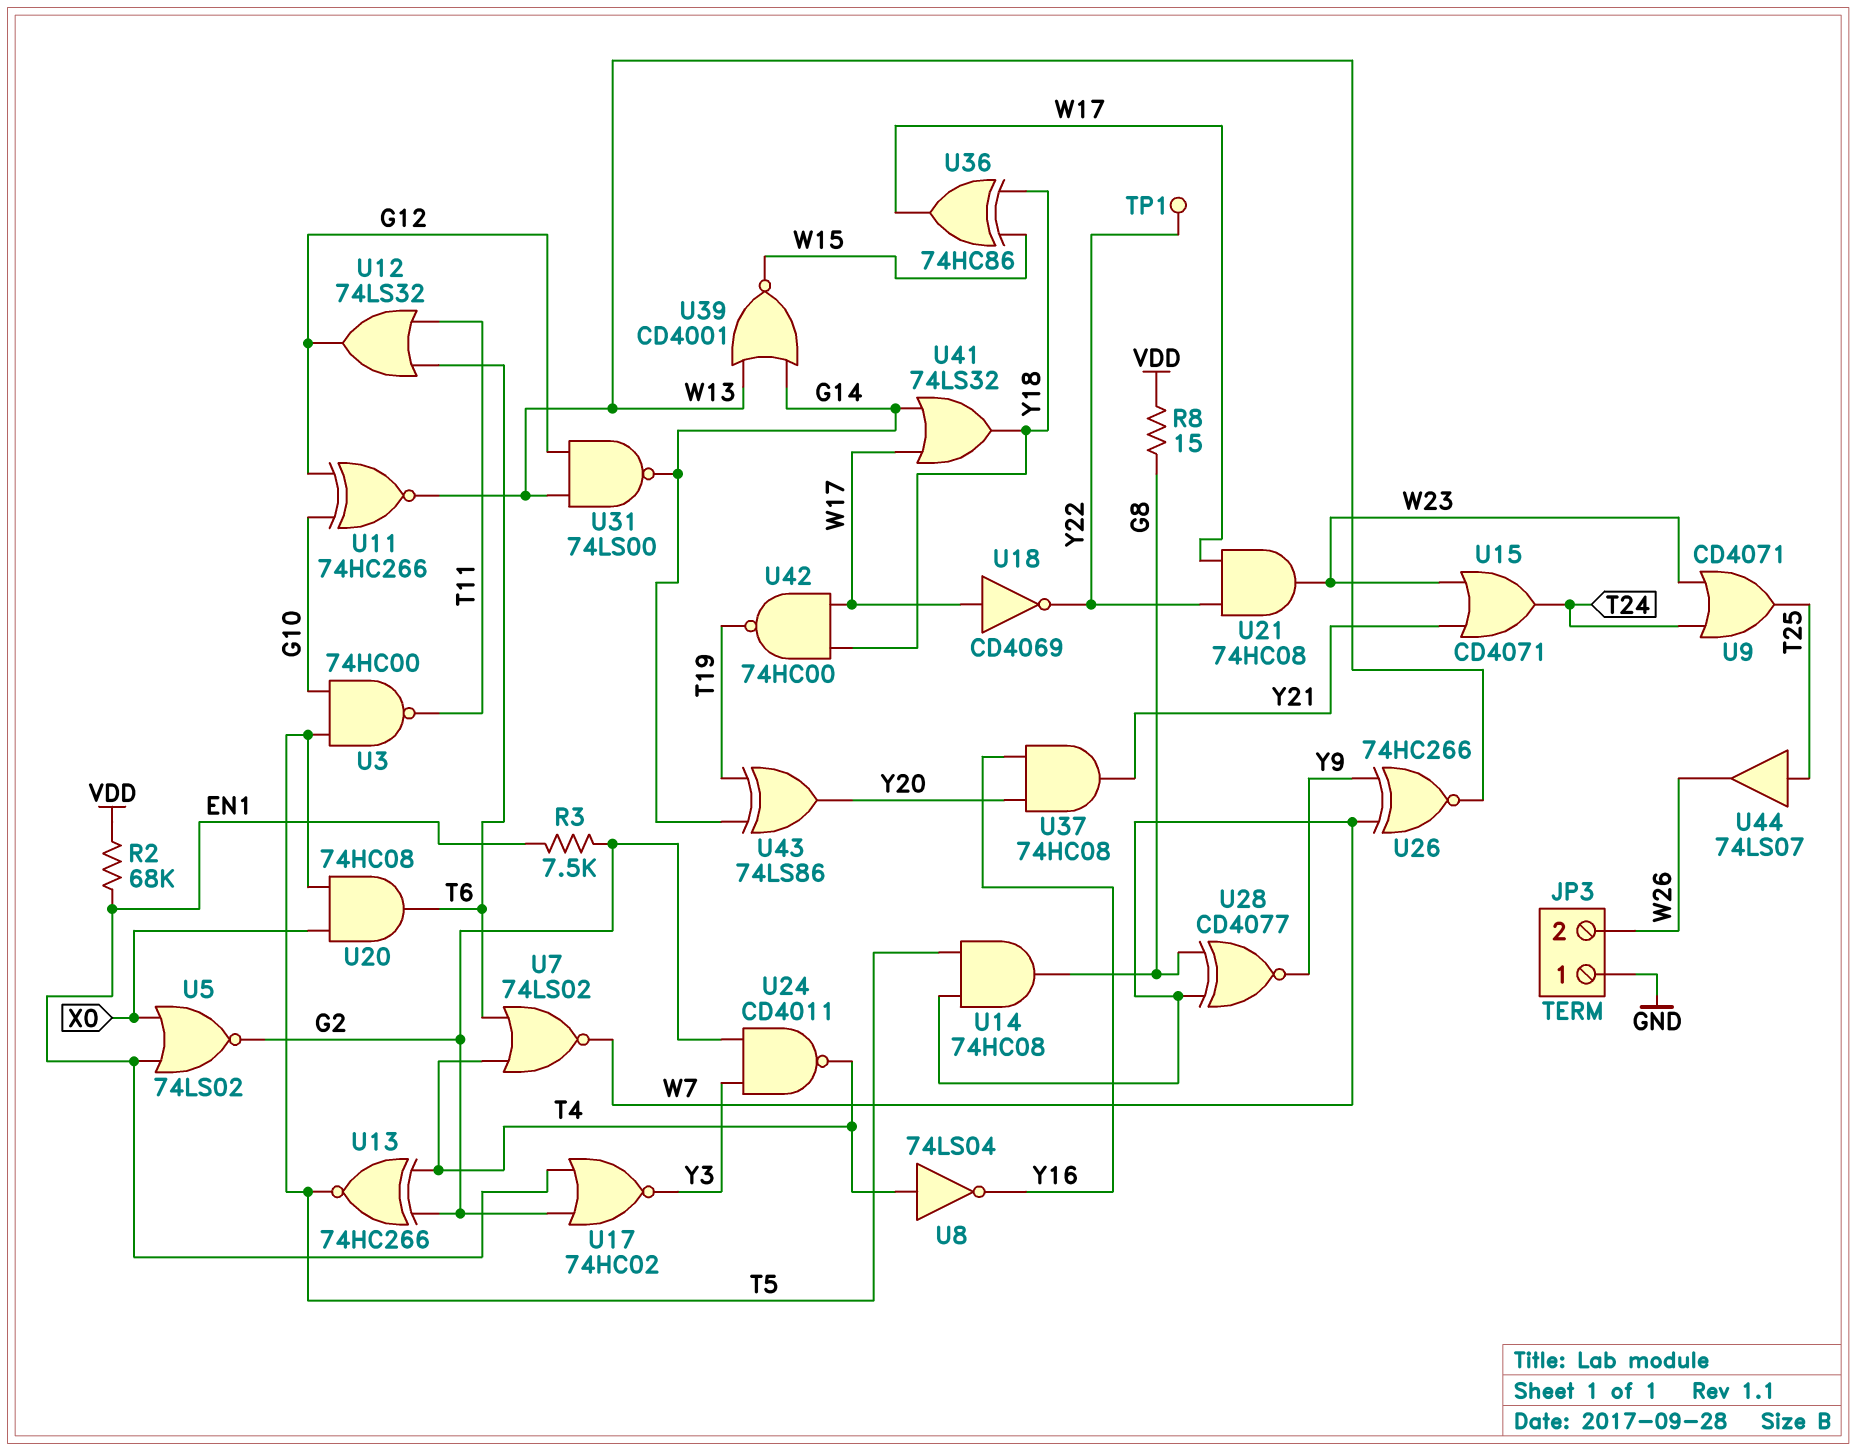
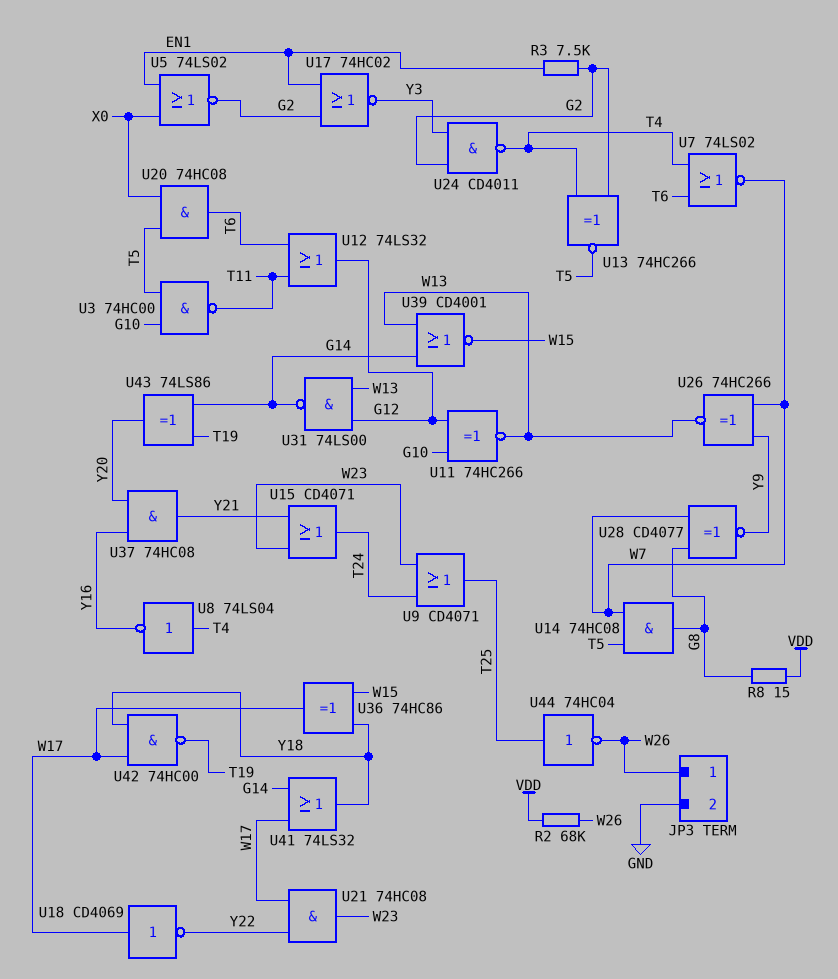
JP3 pin 1: GND -> W26
JP3 pin 2: W26 -> GND
R2: 68k (EN1, VDD) -> 68k (VDD, W26)
TP1: test point (Y22) -> none
U44: buffer 74LS07 (in T25, out W26) -> NOT 74HC04 (in T25, out W26)

